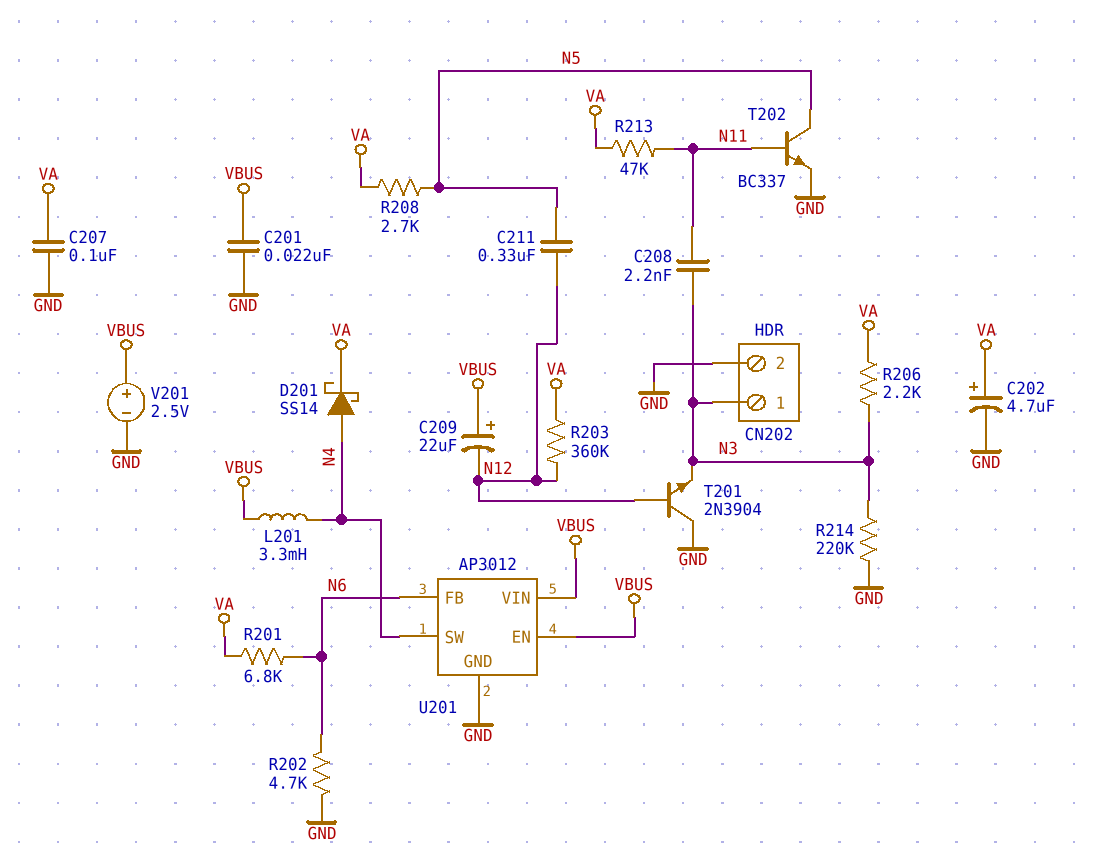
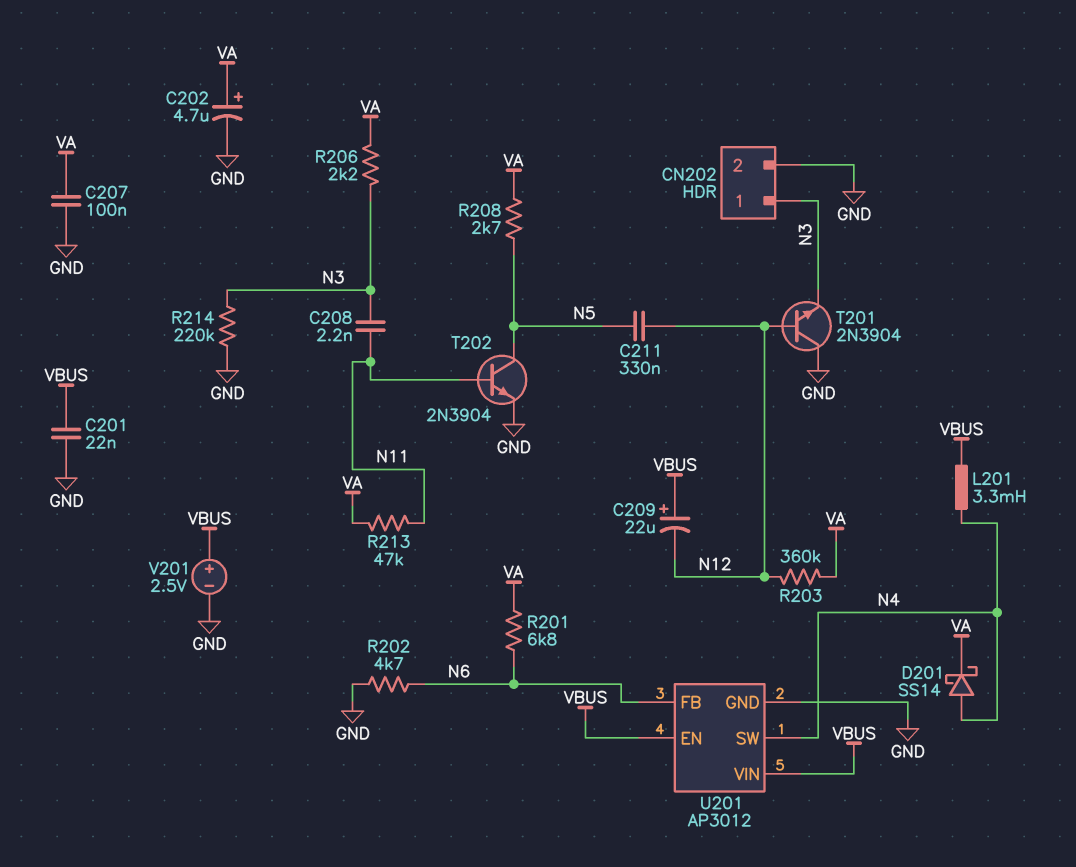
T202: NPN BC337 (B N11, C N5, E GND) -> NPN 2N3904 (B N11, C N5, E GND)

